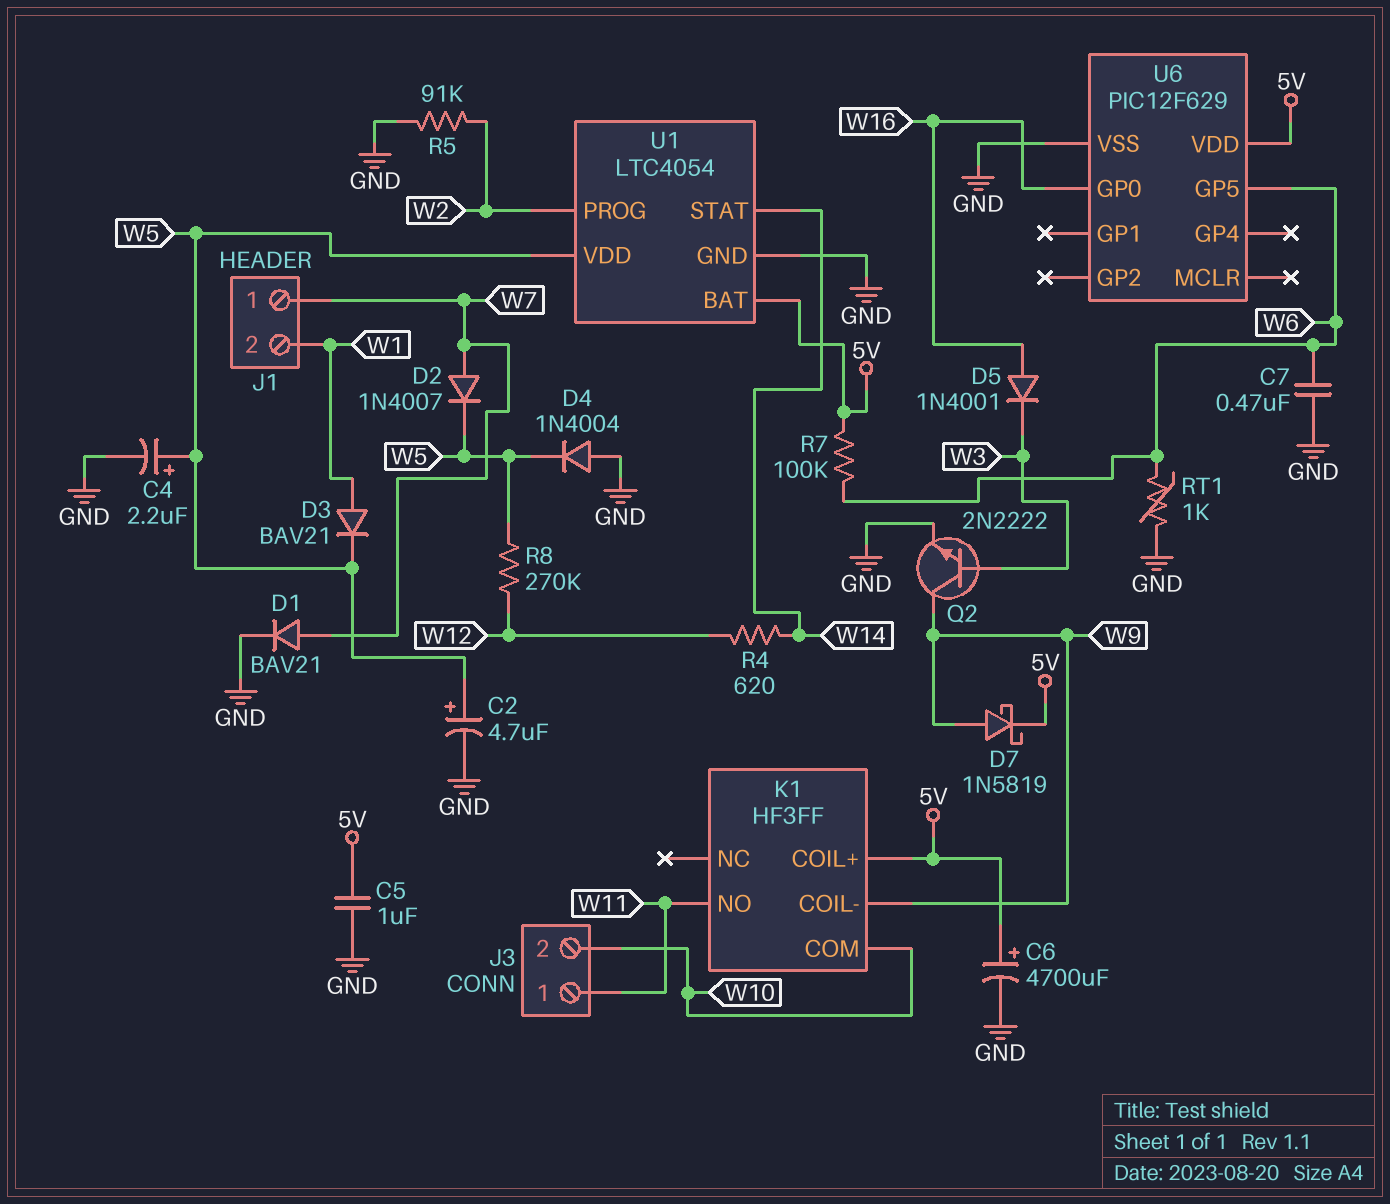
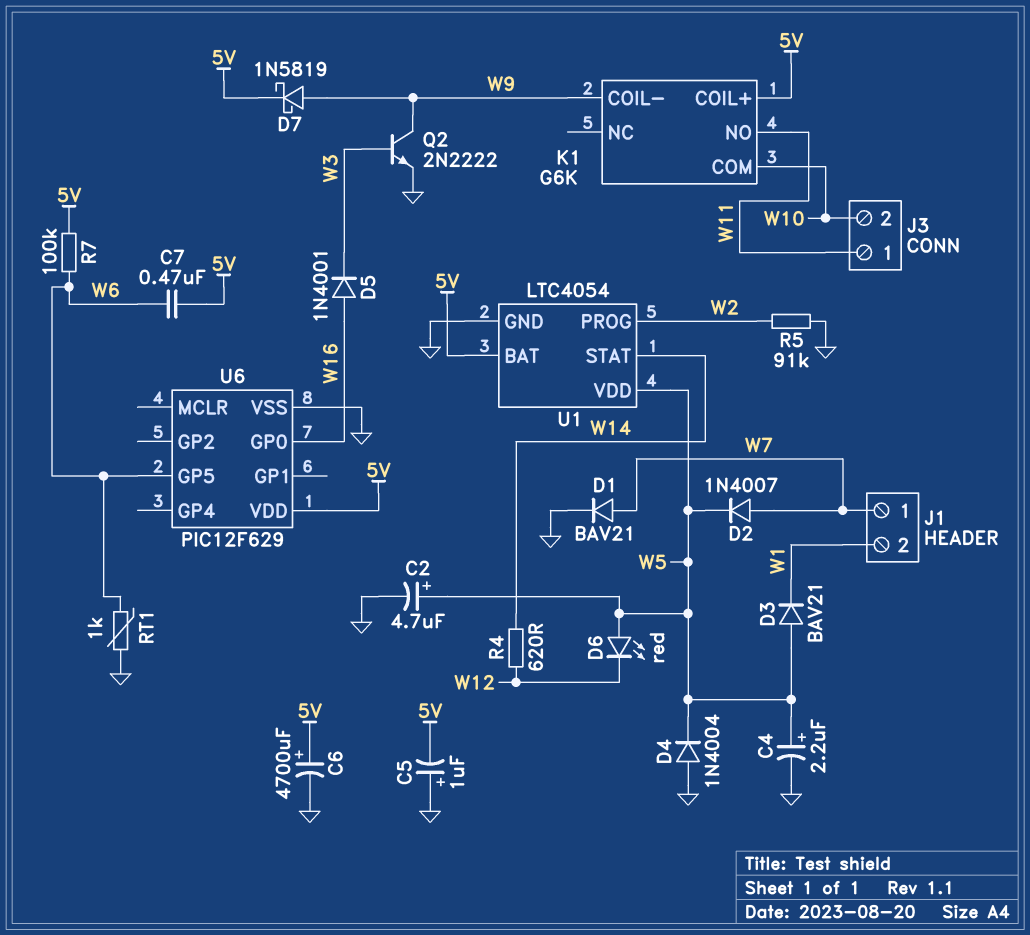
C5: 1uF (5V, GND) -> 1uF (plus GND, minus 5V)
C7: 470nF (GND, W6) -> 470nF (5V, W6)
D3: diode BAV21 (A W1, K W5) -> diode BAV21 (A W5, K W1)
D6: none -> LED red (A W5, K W12)
K1: HF3FF -> G6K
R8: 270k (W5, W12) -> none

